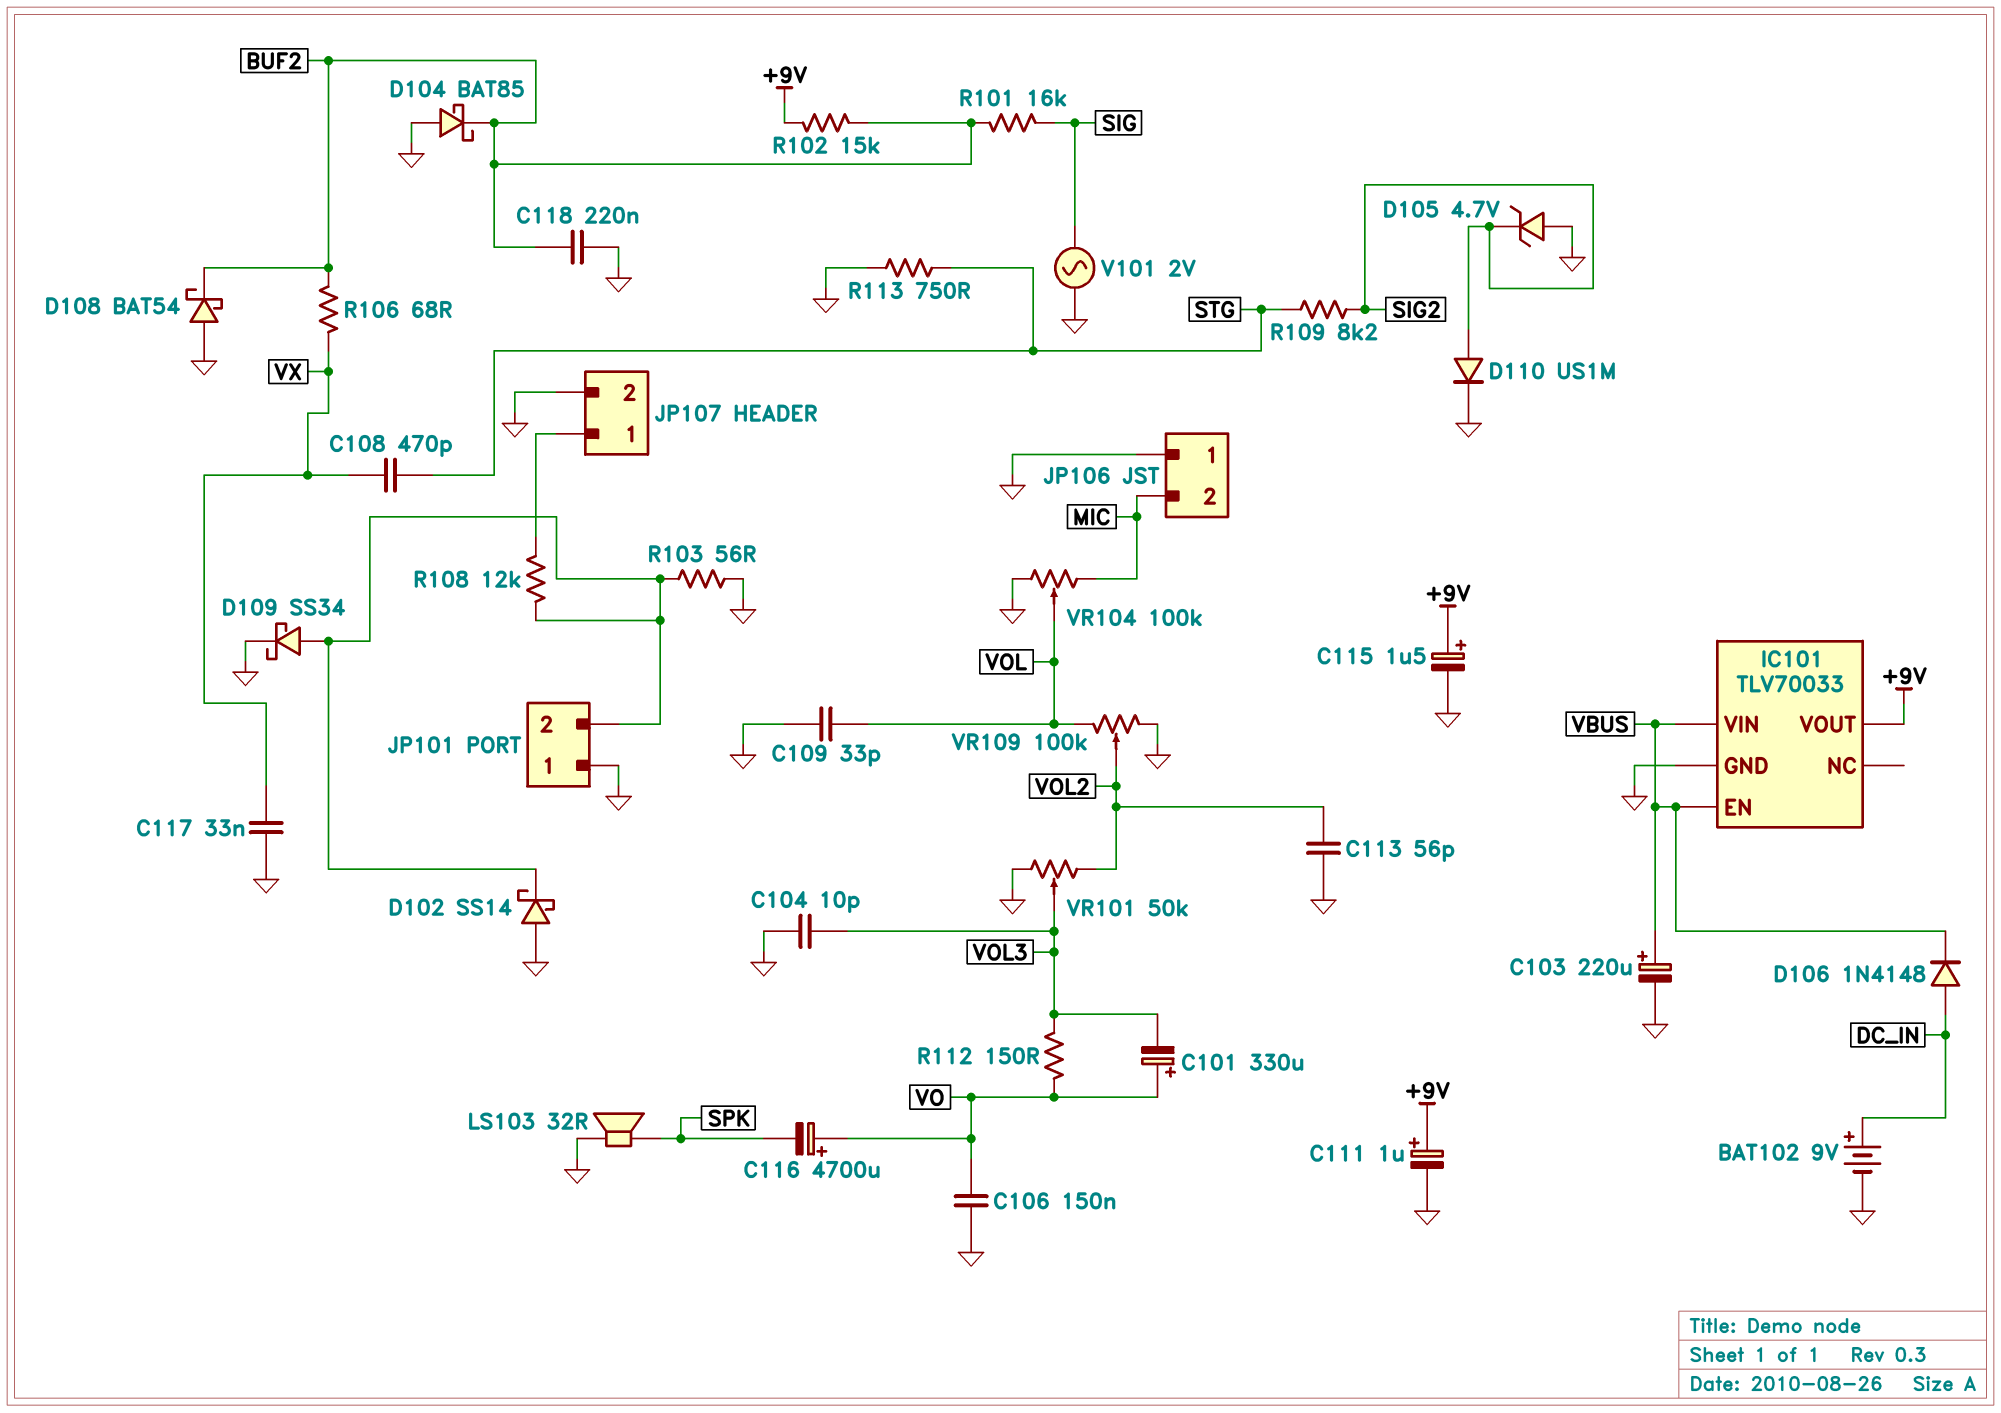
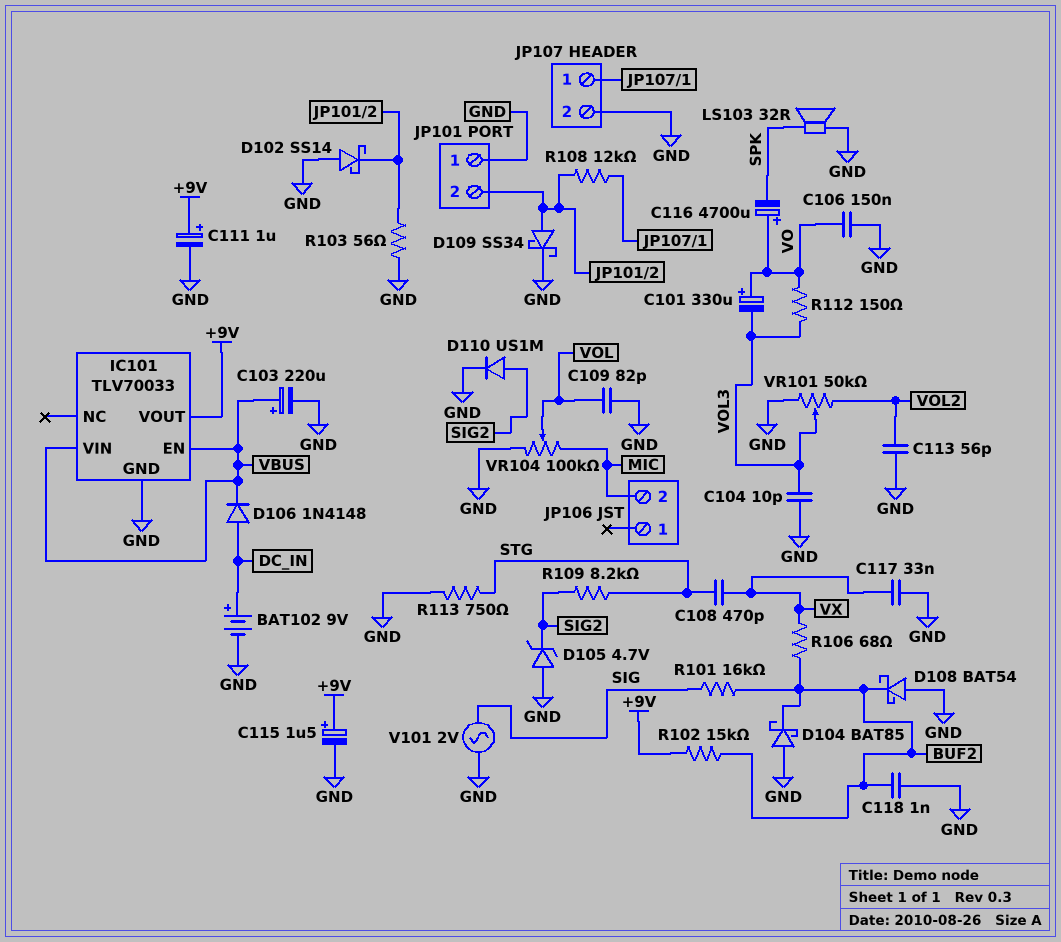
C109: 33pF (GND, VOL) -> 82pF (GND, VOL)
C118: 220nF (BUF2, GND) -> 1nF (BUF2, GND)
JP106 pin 1: GND -> none
VR109: 100k (GND, VOL, wiper VOL2) -> none

